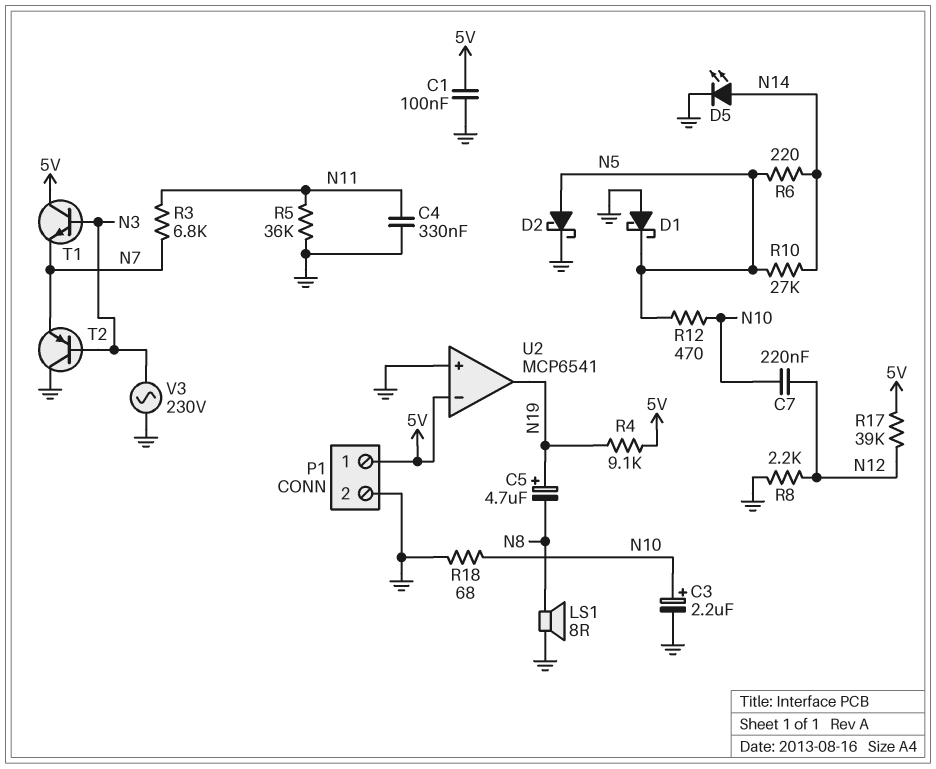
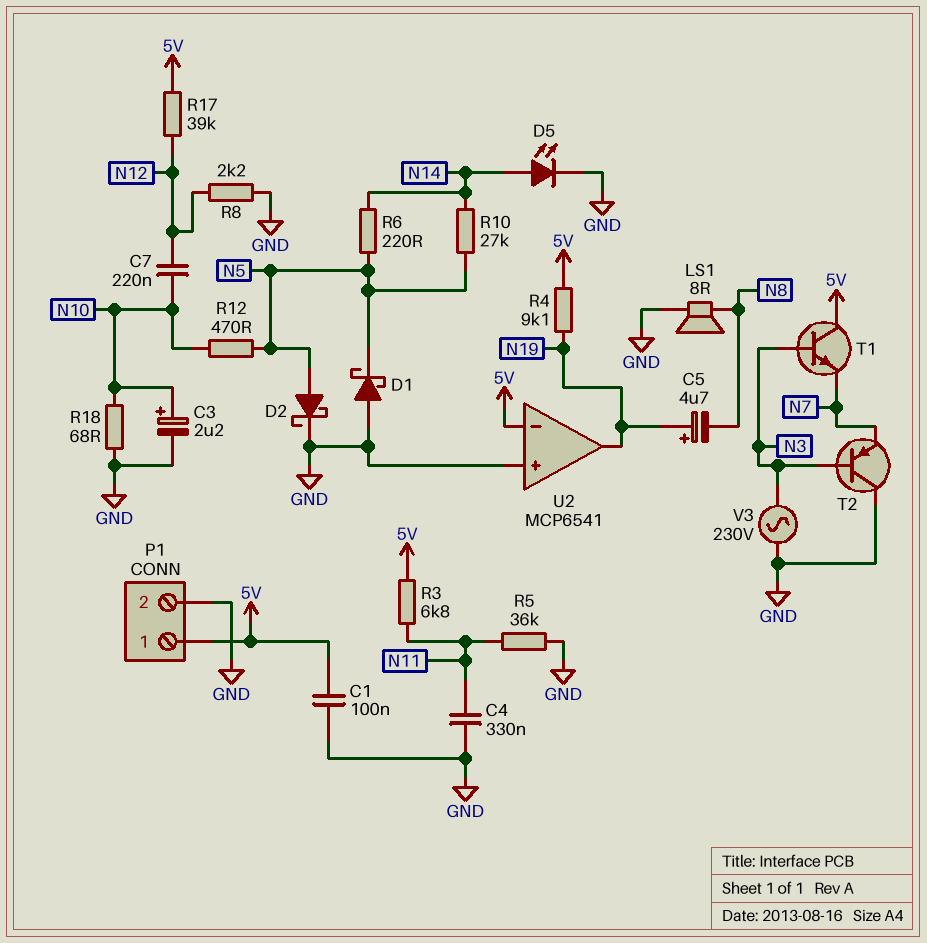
R3: 6.8k (N7, N11) -> 6.8k (5V, N11)

